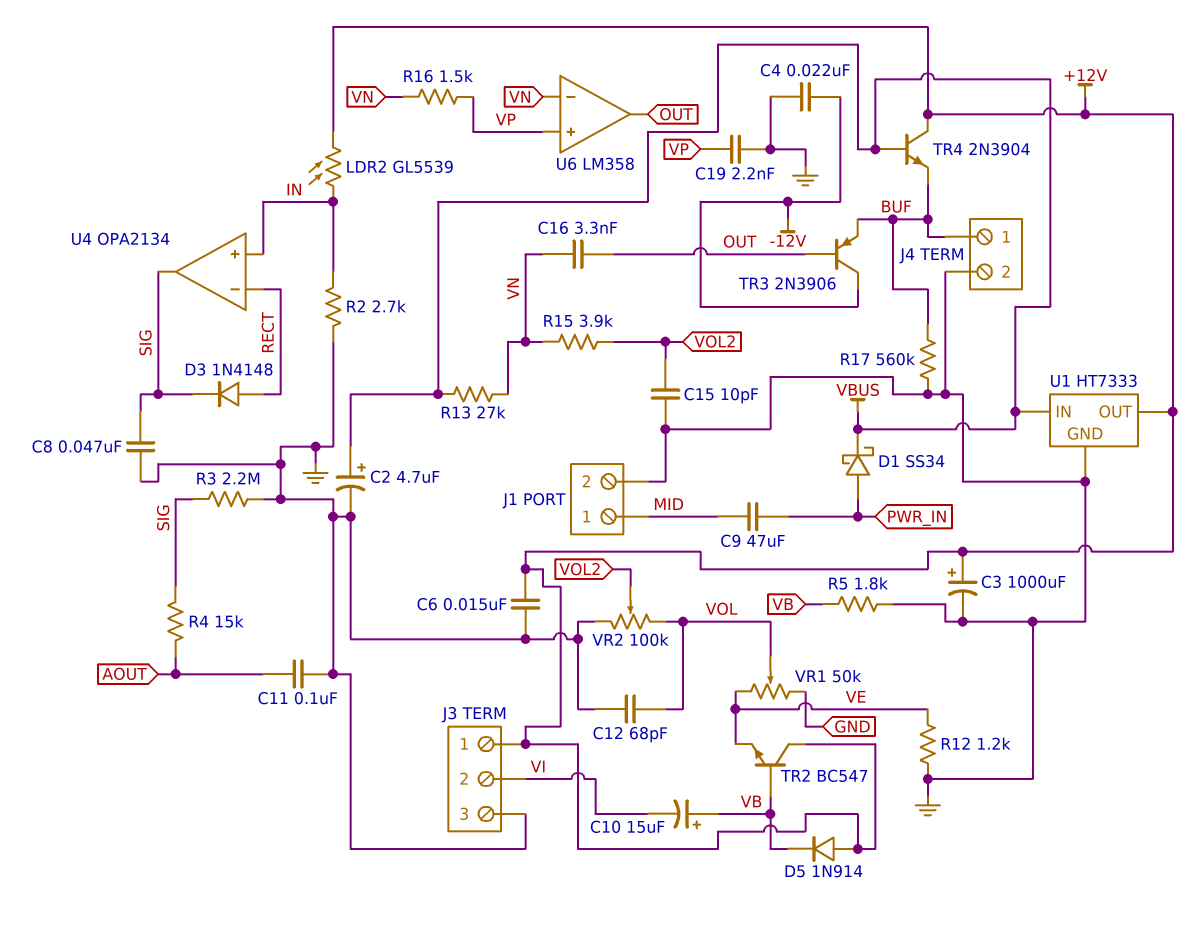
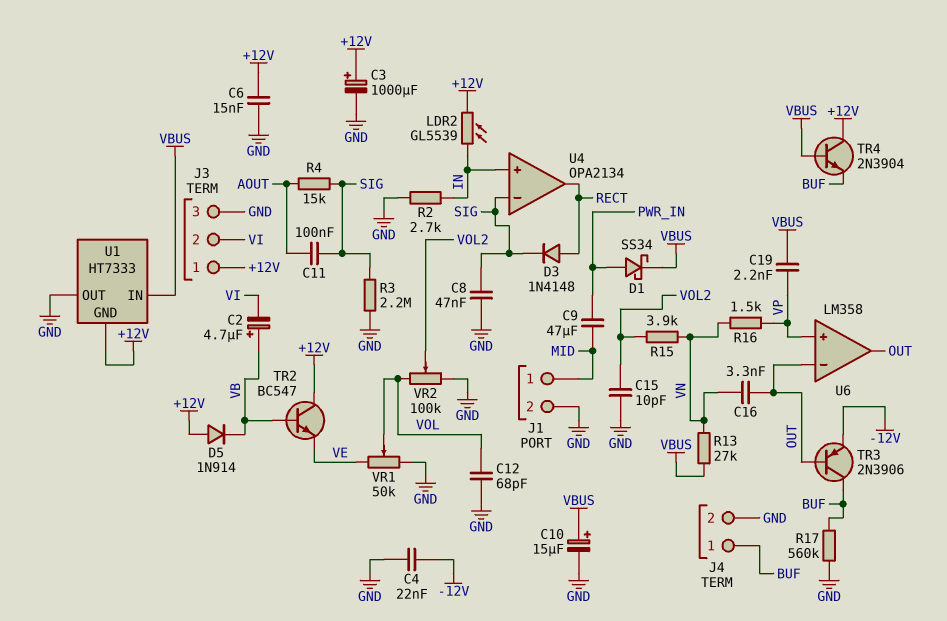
C2: 4.7uF (plus VBUS, minus GND) -> 4.7uF (plus VB, minus VI)
C10: 15uF (plus VB, minus VI) -> 15uF (plus VBUS, minus GND)
C11: 100nF (AOUT, GND) -> 100nF (AOUT, SIG)
C19: 2.2nF (GND, VP) -> 2.2nF (VBUS, VP)
R5: 1.8k (GND, VB) -> none
R12: 1.2k (GND, VE) -> none
TR3: PNP 2N3906 (B OUT, C -12V, E BUF) -> PNP 2N3906 (B OUT, C BUF, E -12V)
U1 pin GND: GND -> +12V
U1 pin OUT: +12V -> GND
U4 pin in-: RECT -> SIG
U4 pin out: SIG -> RECT
U6 pin in-: VN -> OUT

